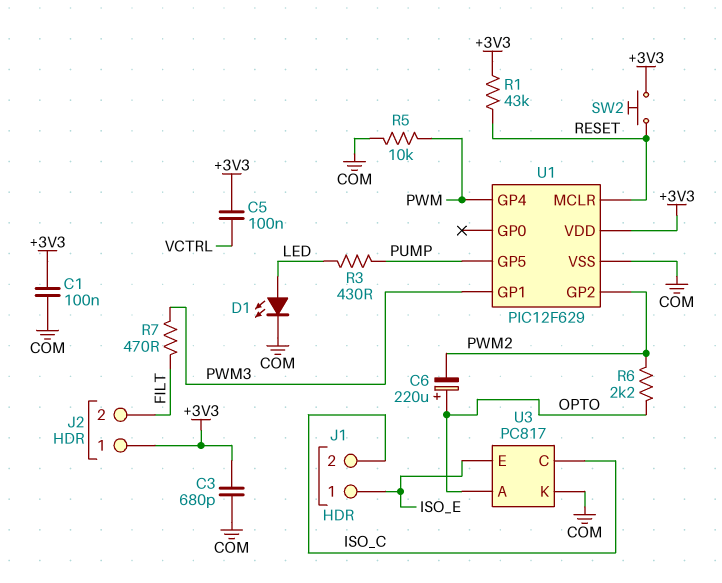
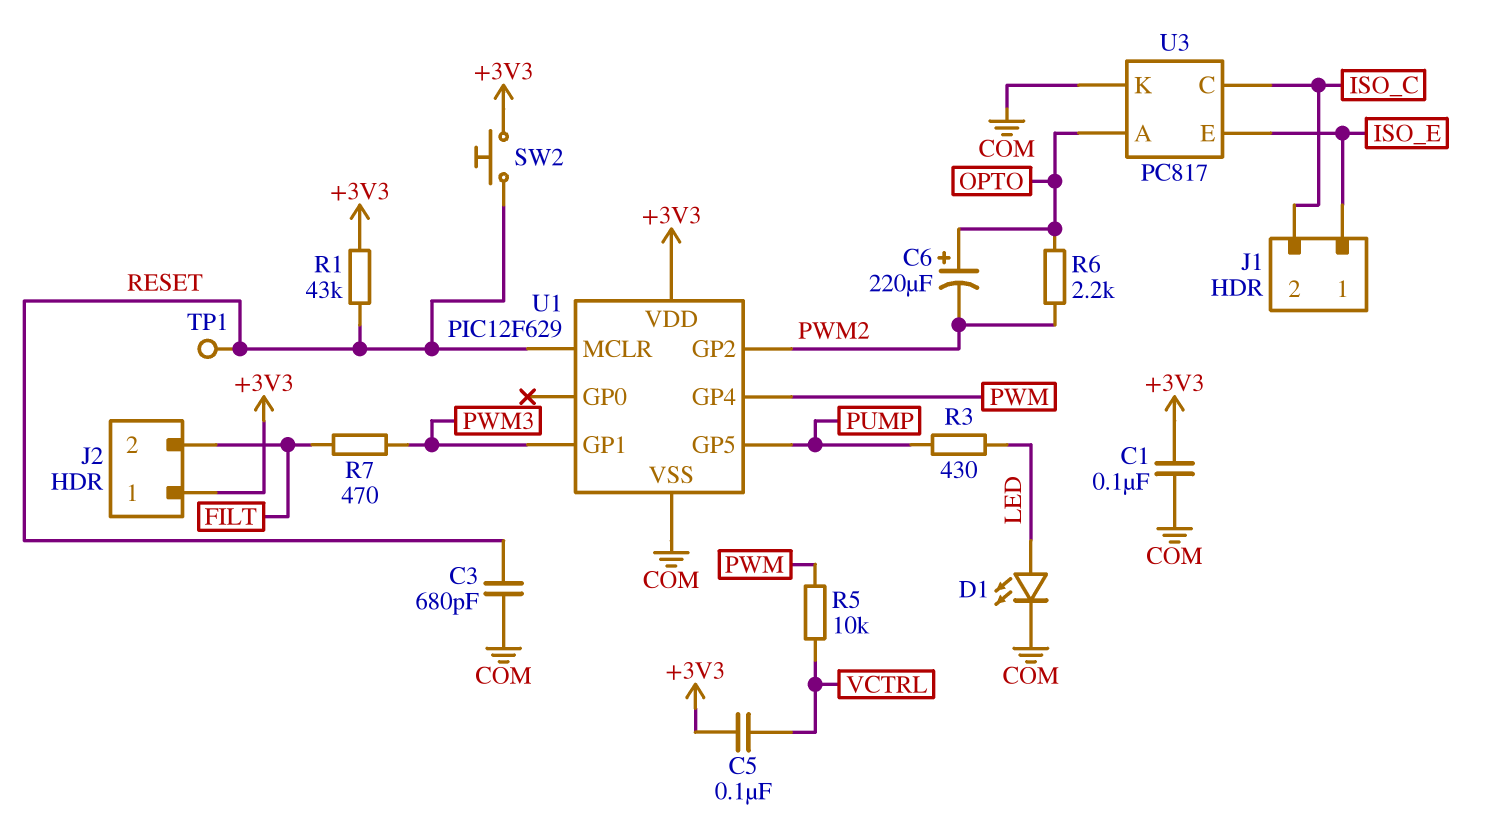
C3: 680pF (+3V3, COM) -> 680pF (COM, RESET)
R5: 10k (COM, PWM) -> 10k (PWM, VCTRL)
TP1: none -> test point (RESET)

